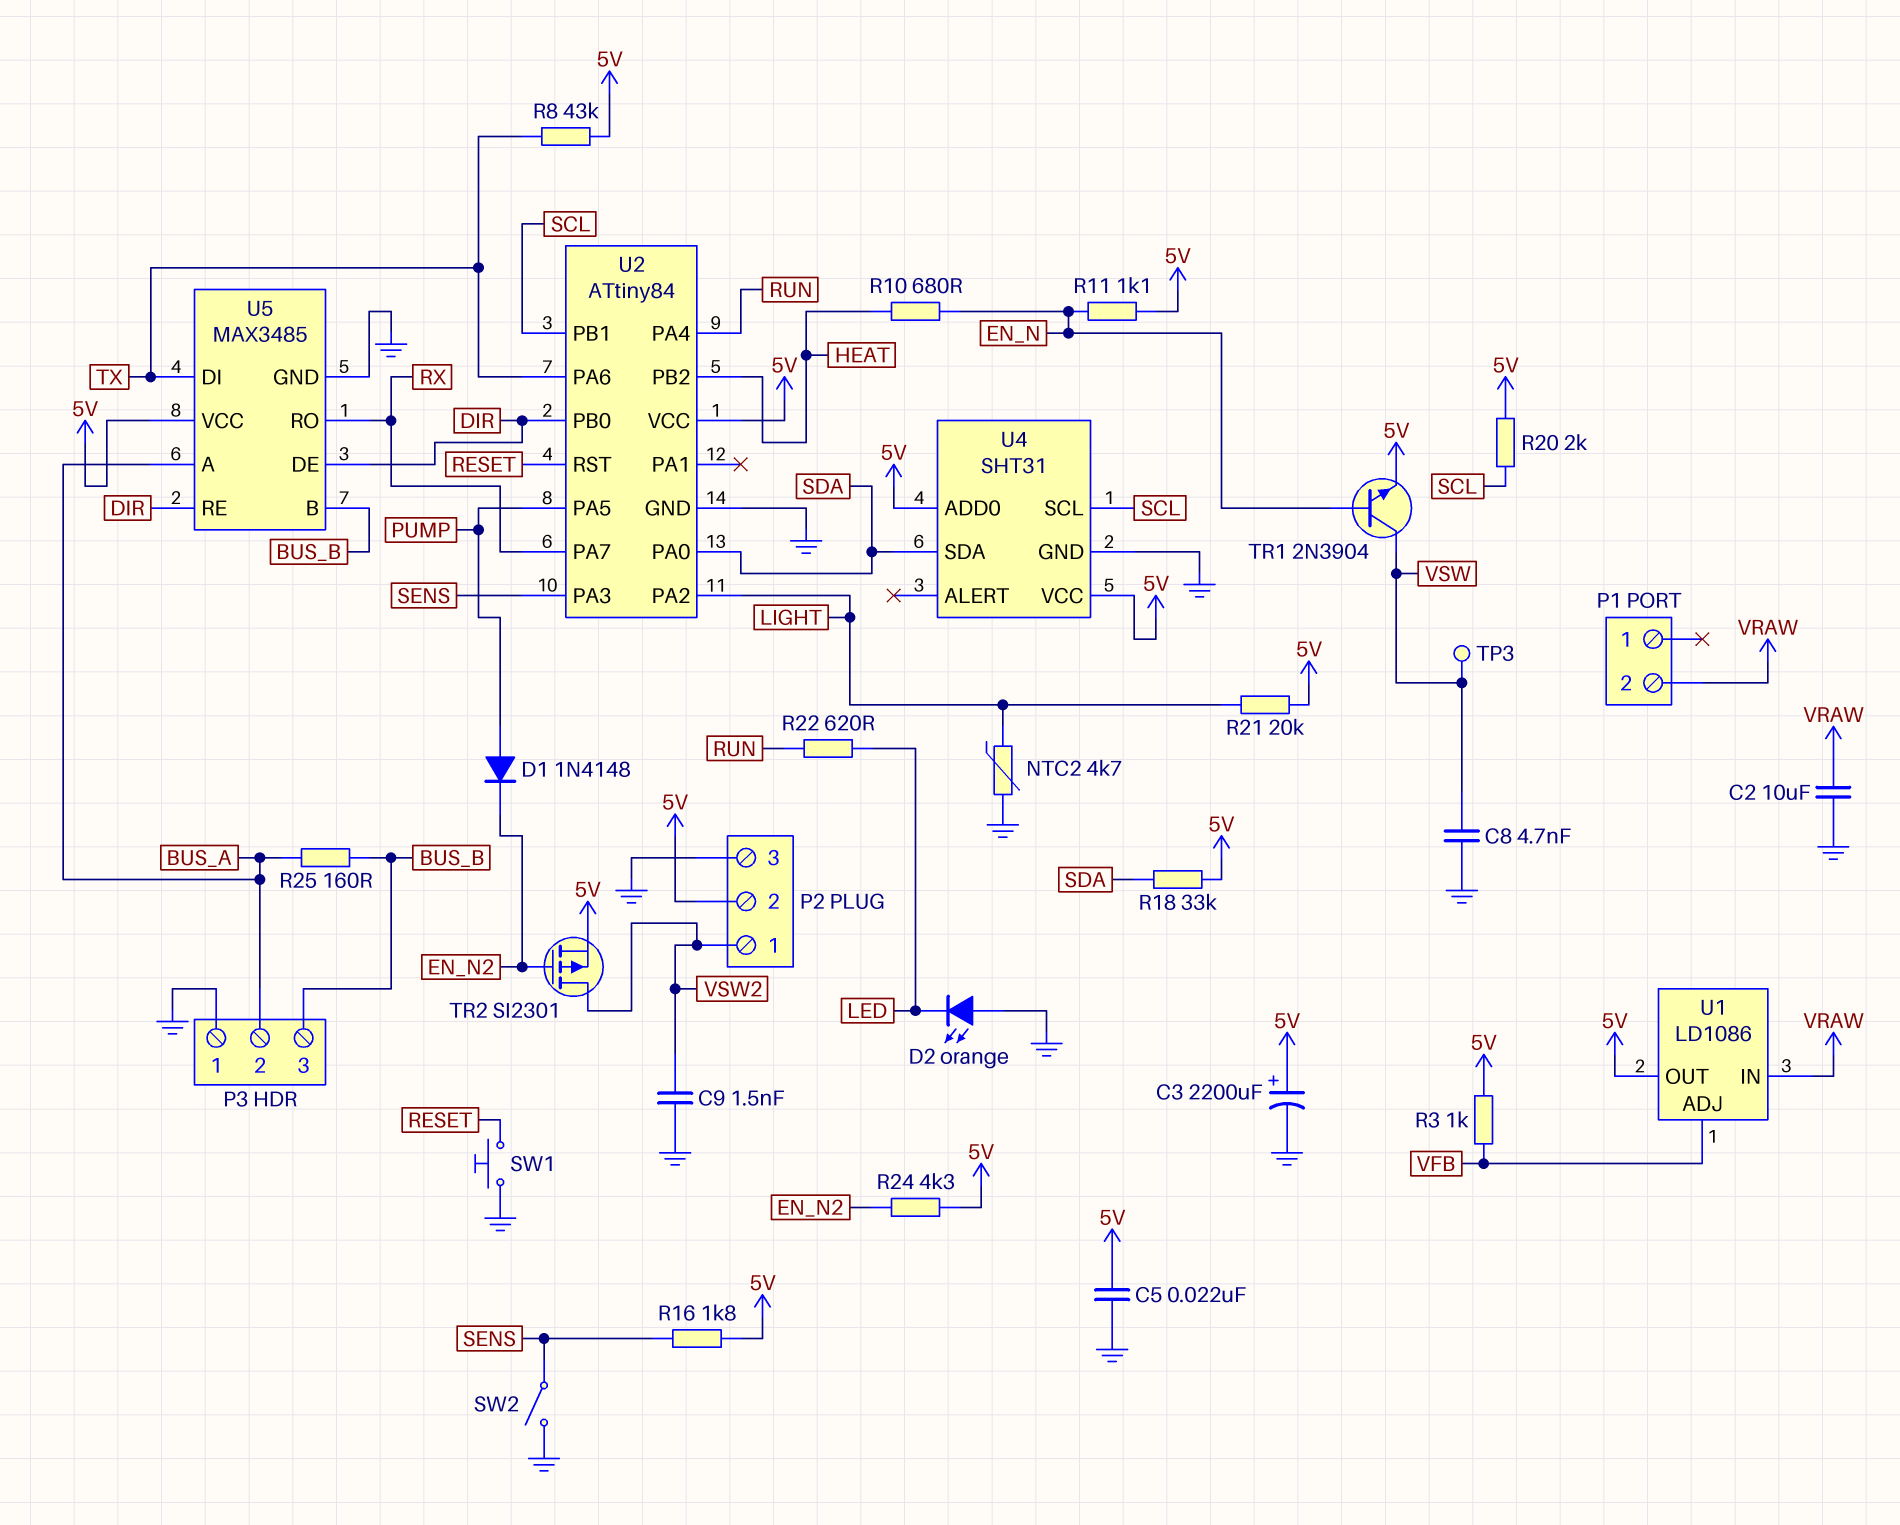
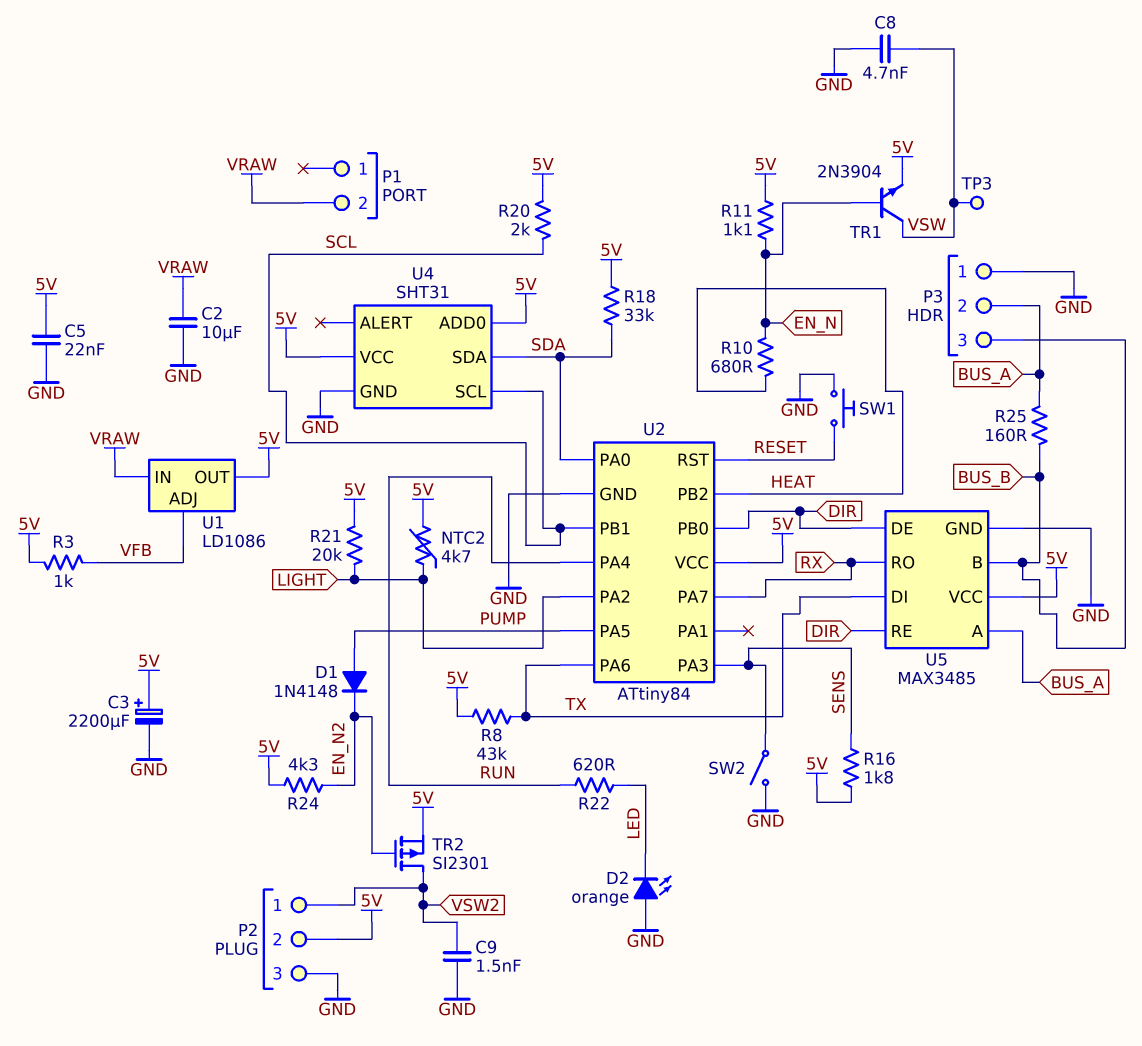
NTC2: 4.7k (GND, LIGHT) -> 4.7k (5V, LIGHT)

